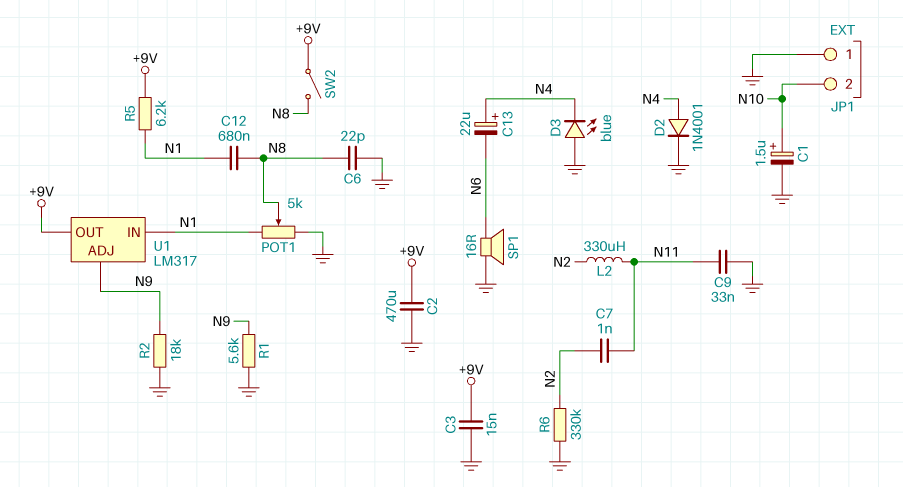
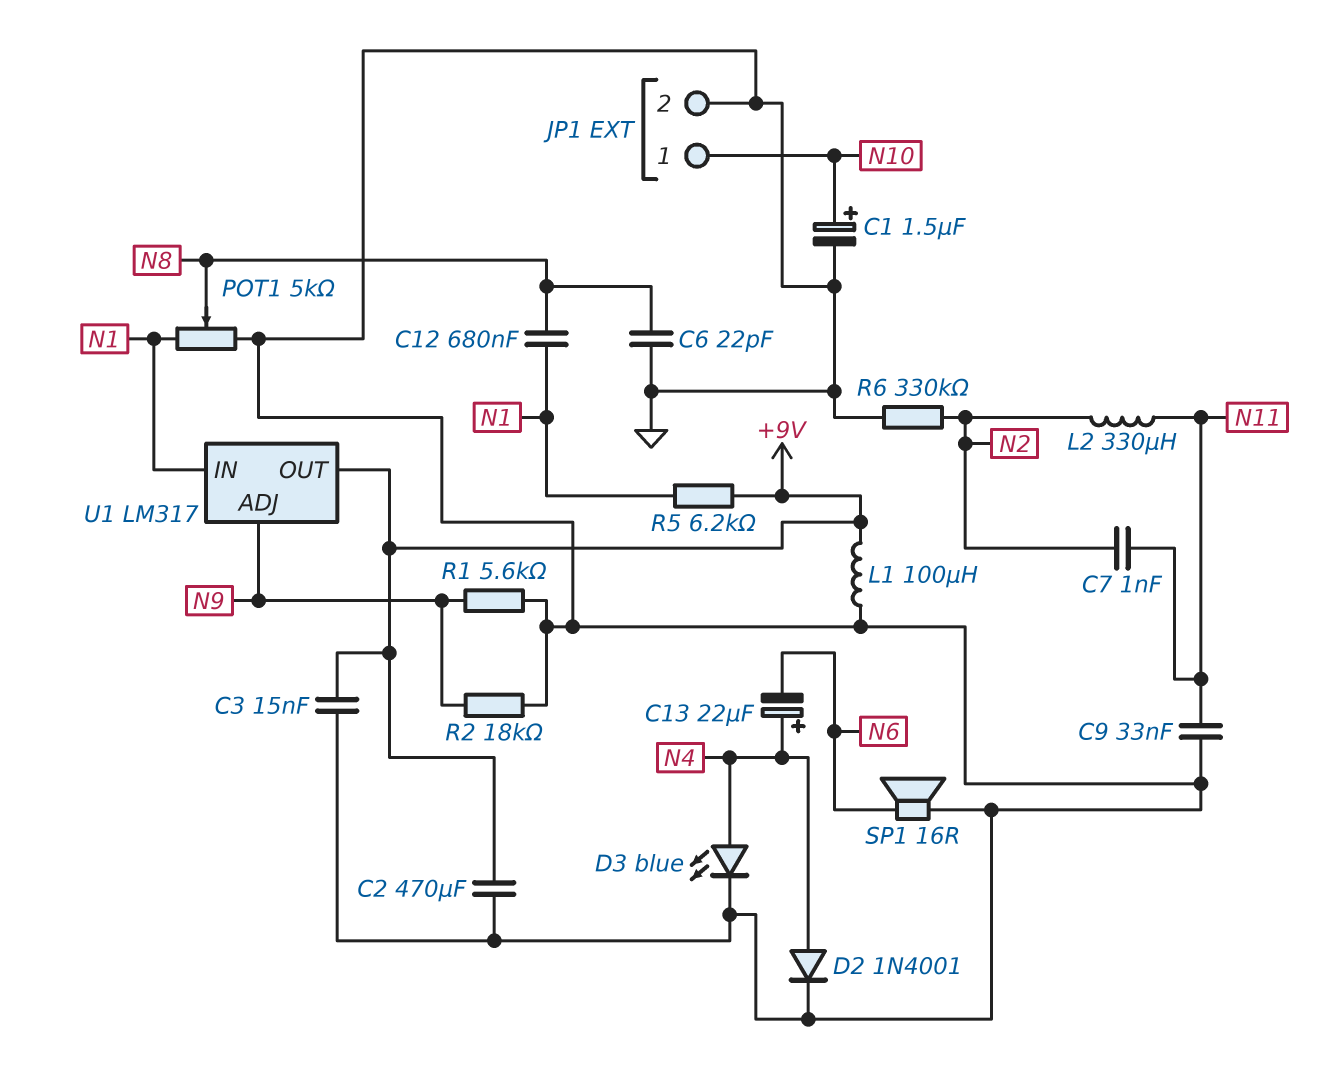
D3: LED blue (A GND, K N4) -> LED blue (A N4, K GND)
JP1 pin 1: GND -> N10
JP1 pin 2: N10 -> GND
L1: none -> 100uH (+9V, GND)
SW2: switch (+9V, N8) -> none

